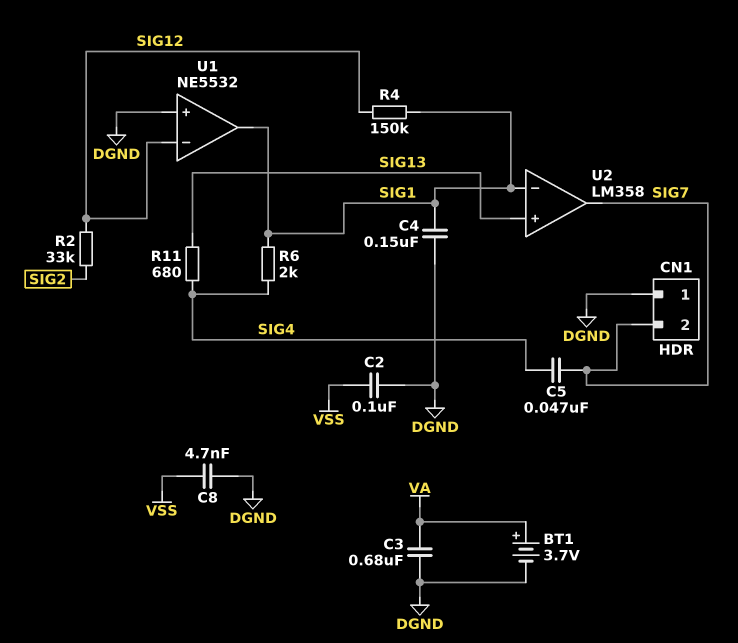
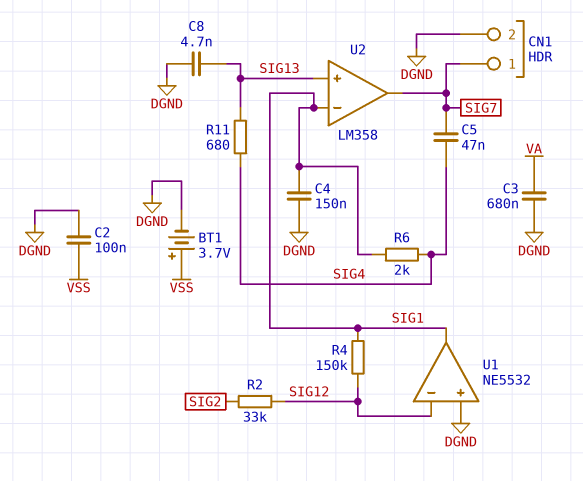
BT1: 3.7V (plus VA, minus DGND) -> 3.7V (plus VSS, minus DGND)
C8: 4.7nF (DGND, VSS) -> 4.7nF (DGND, SIG13)
CN1 pin 1: DGND -> SIG7
CN1 pin 2: SIG7 -> DGND

